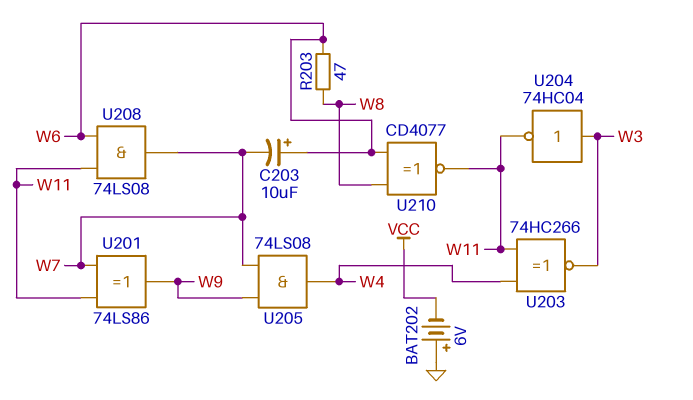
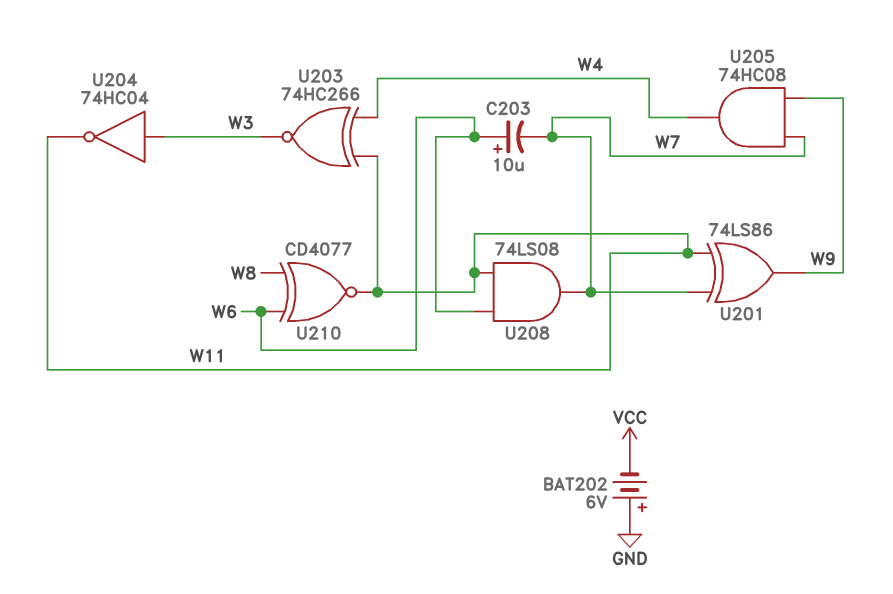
R203: 47 (W6, W8) -> none
U205: AND 74LS08 (in W7, in W9, out W4) -> AND 74HC08 (in W7, in W9, out W4)

